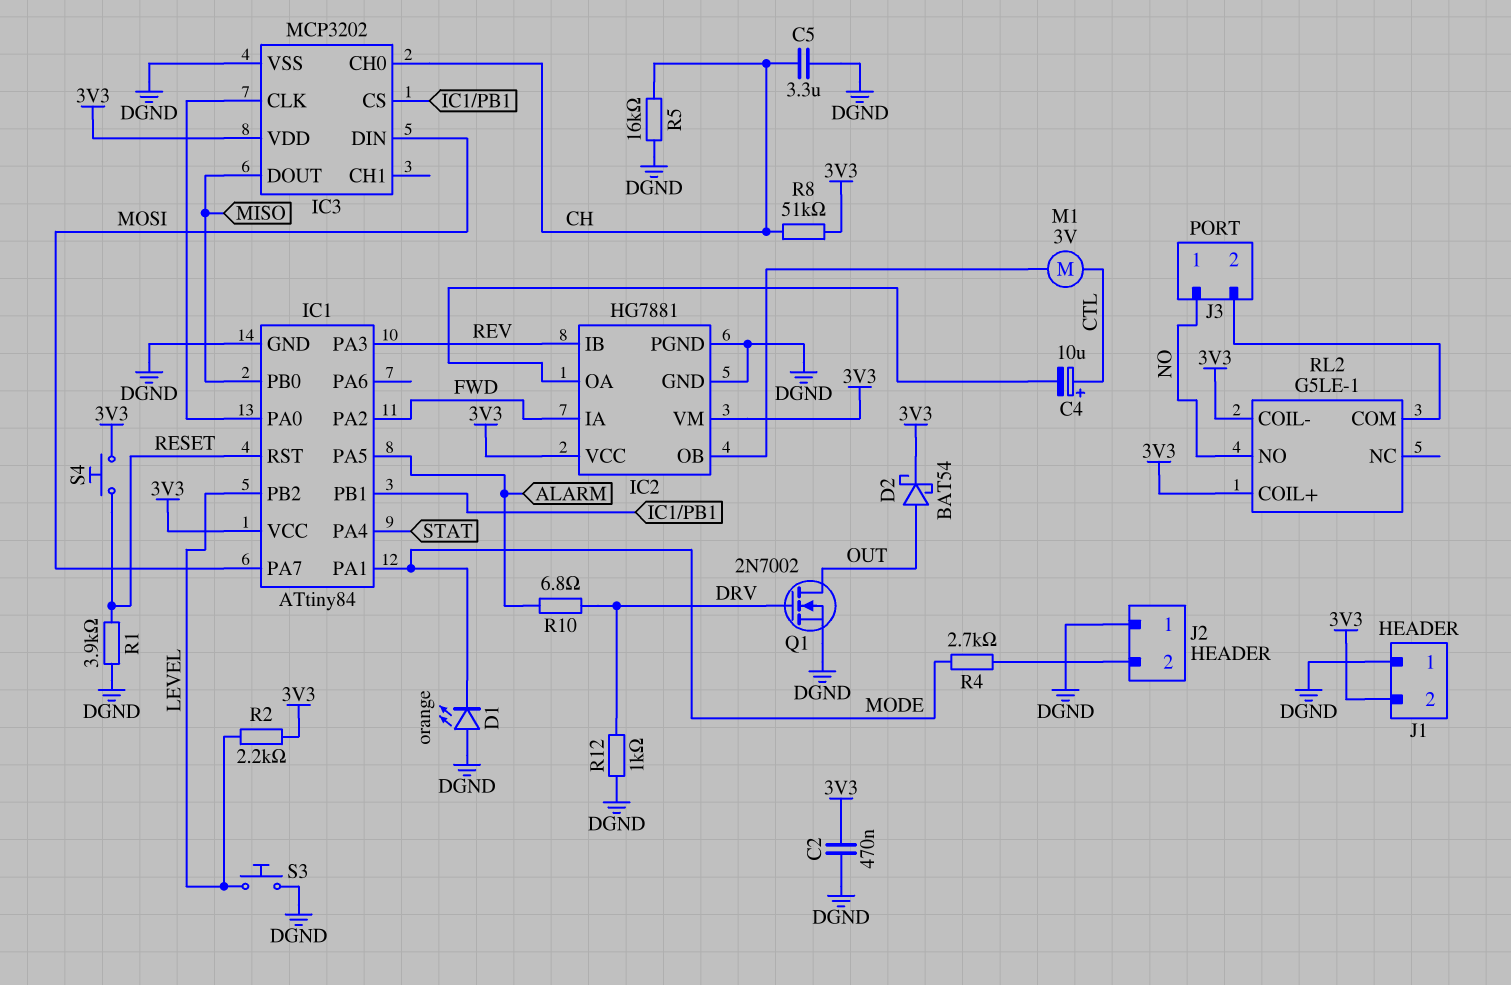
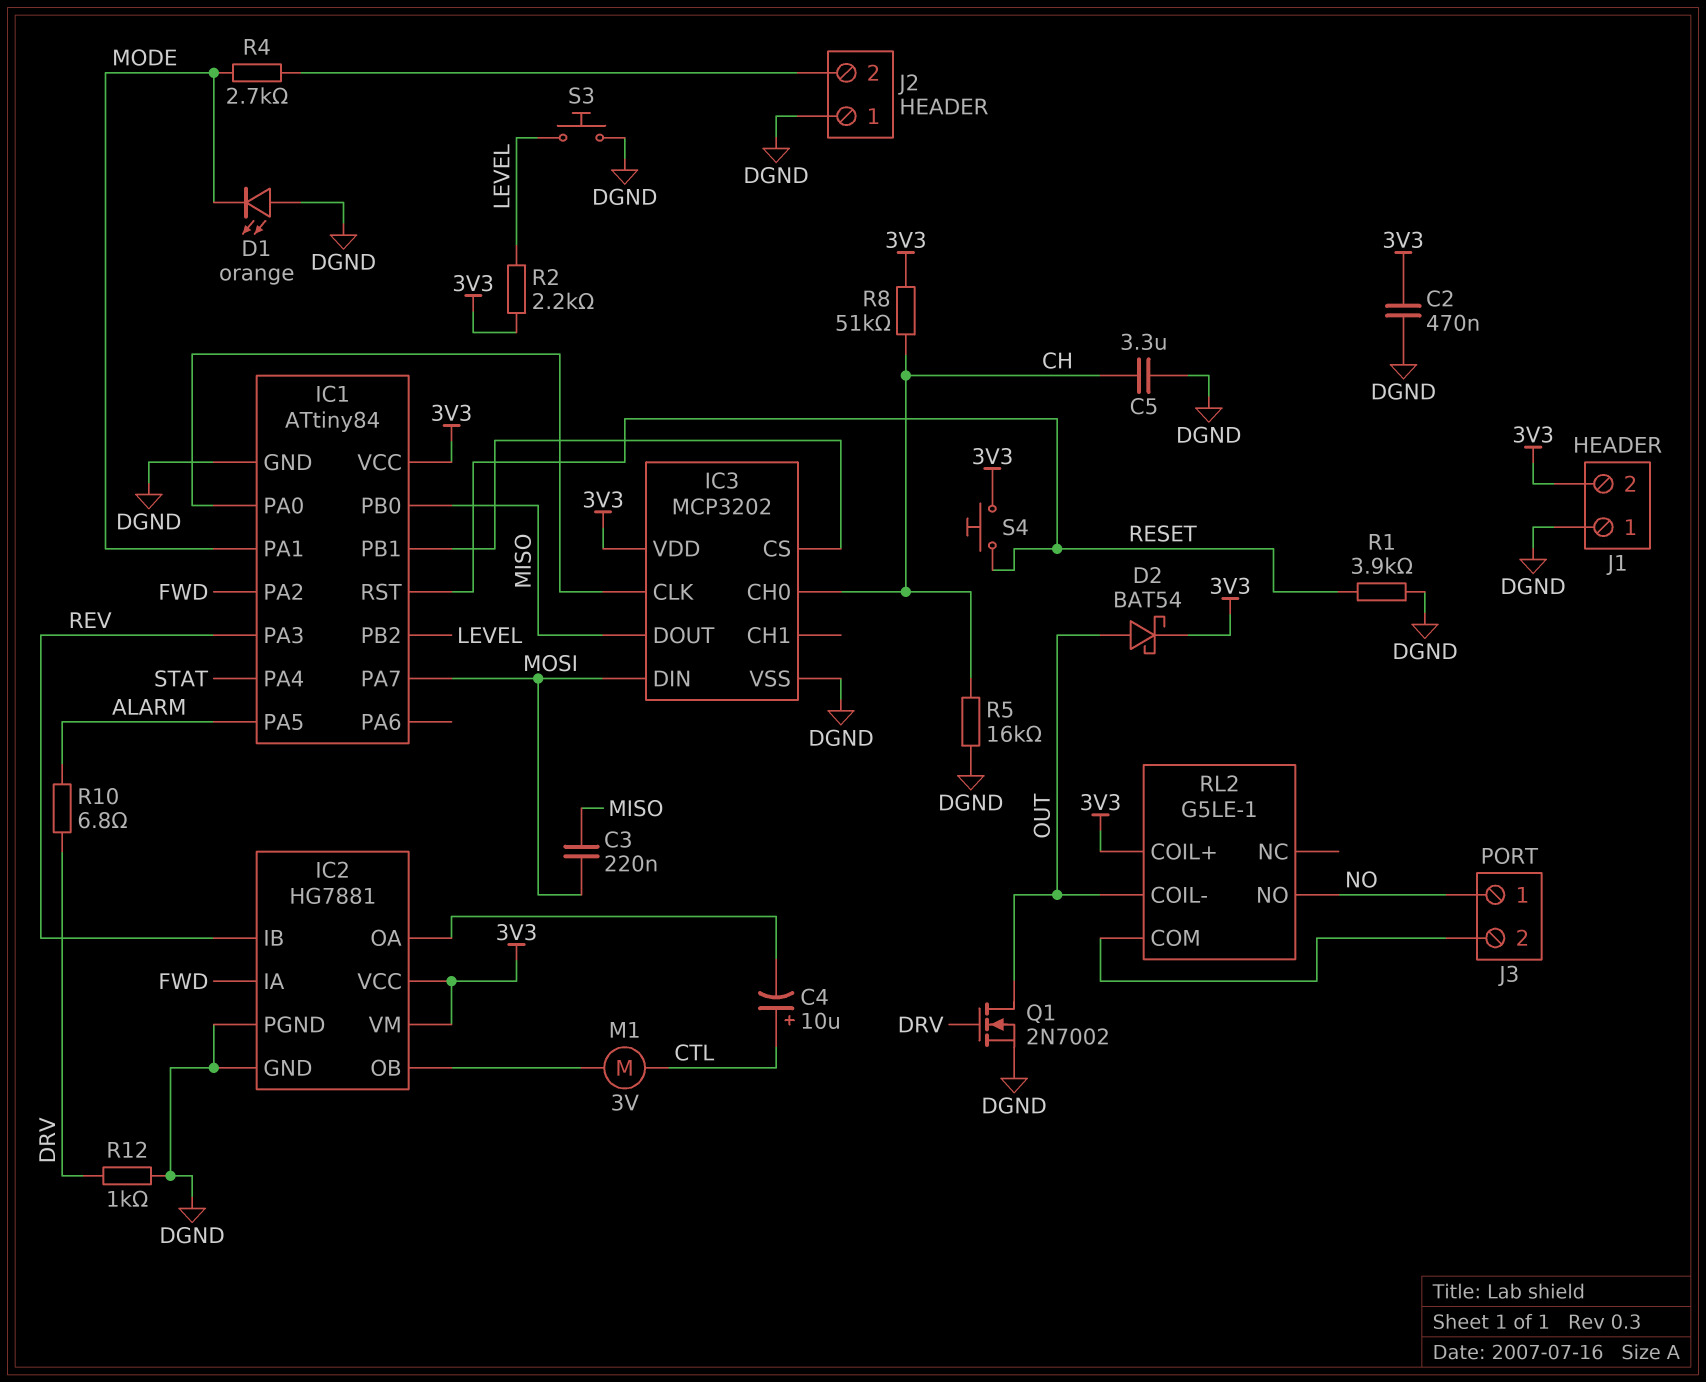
C3: none -> 220nF (MISO, MOSI)
RL2 pin COIL-: 3V3 -> OUT

